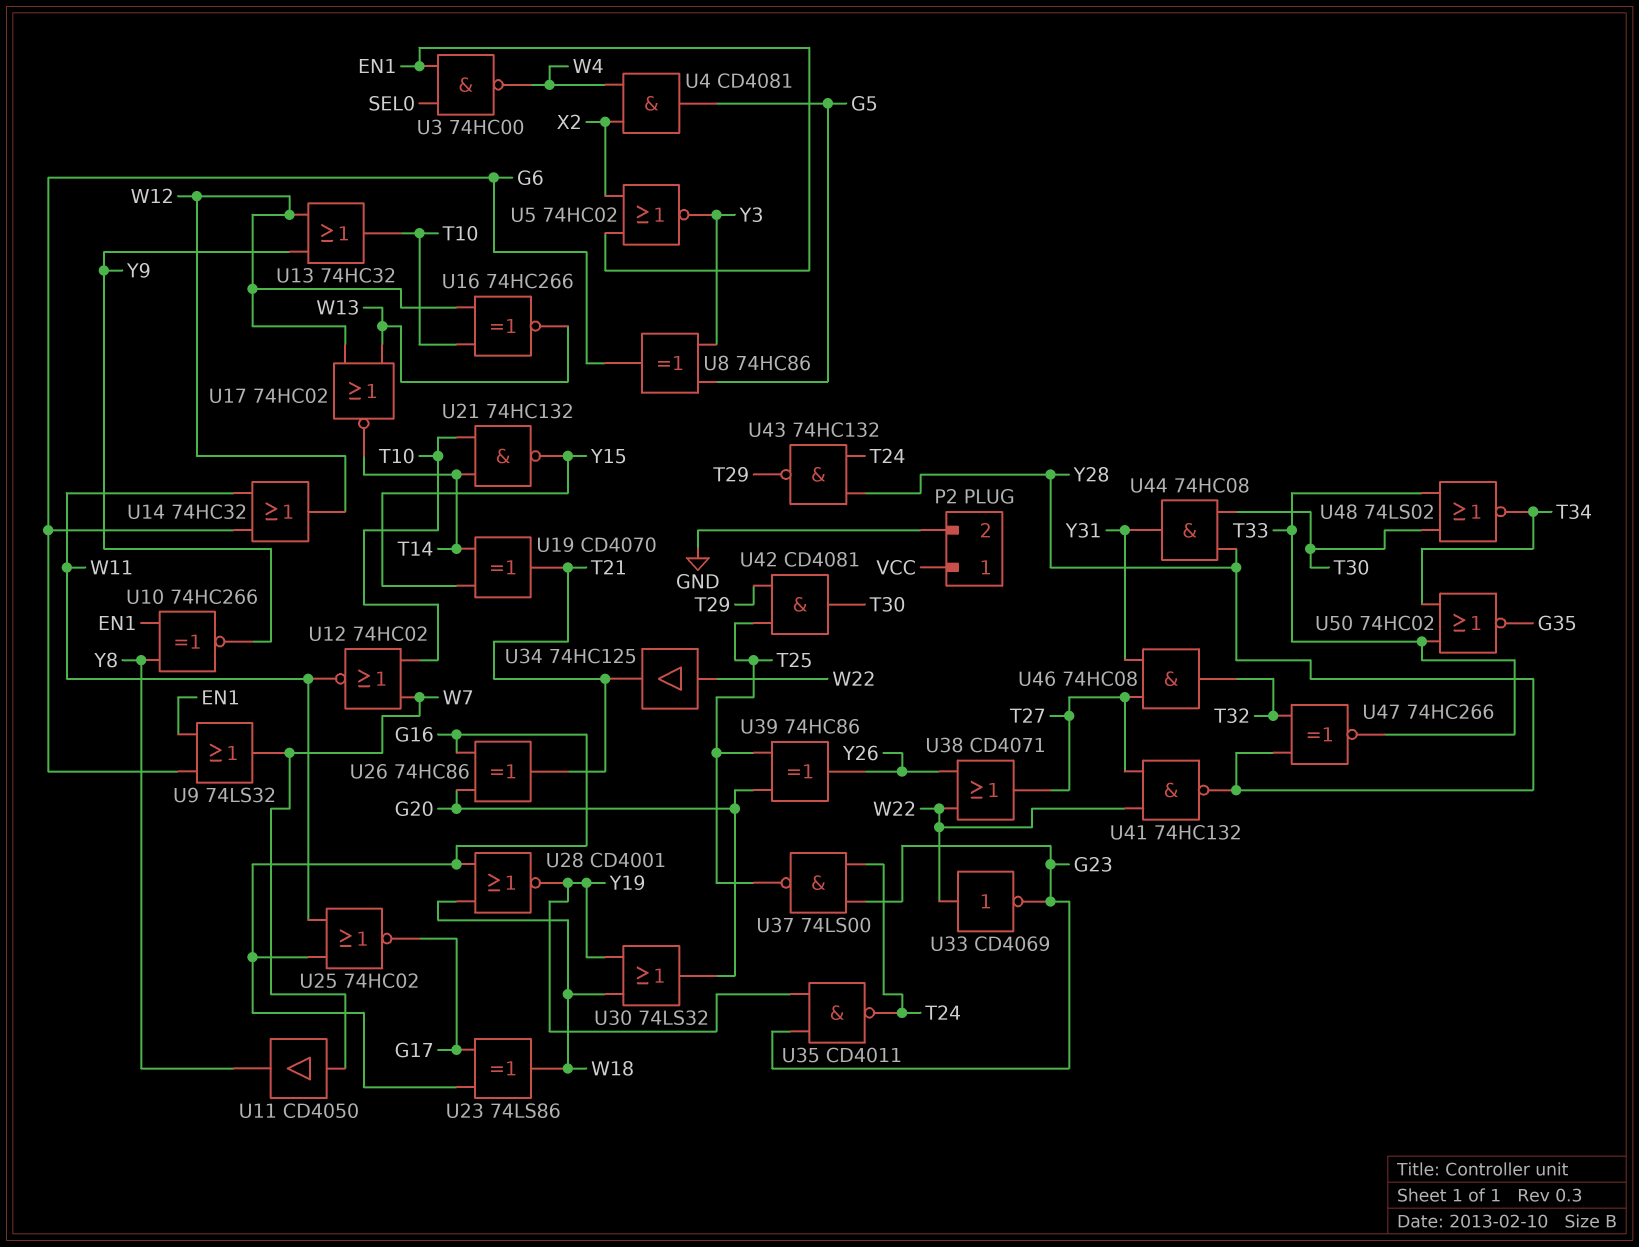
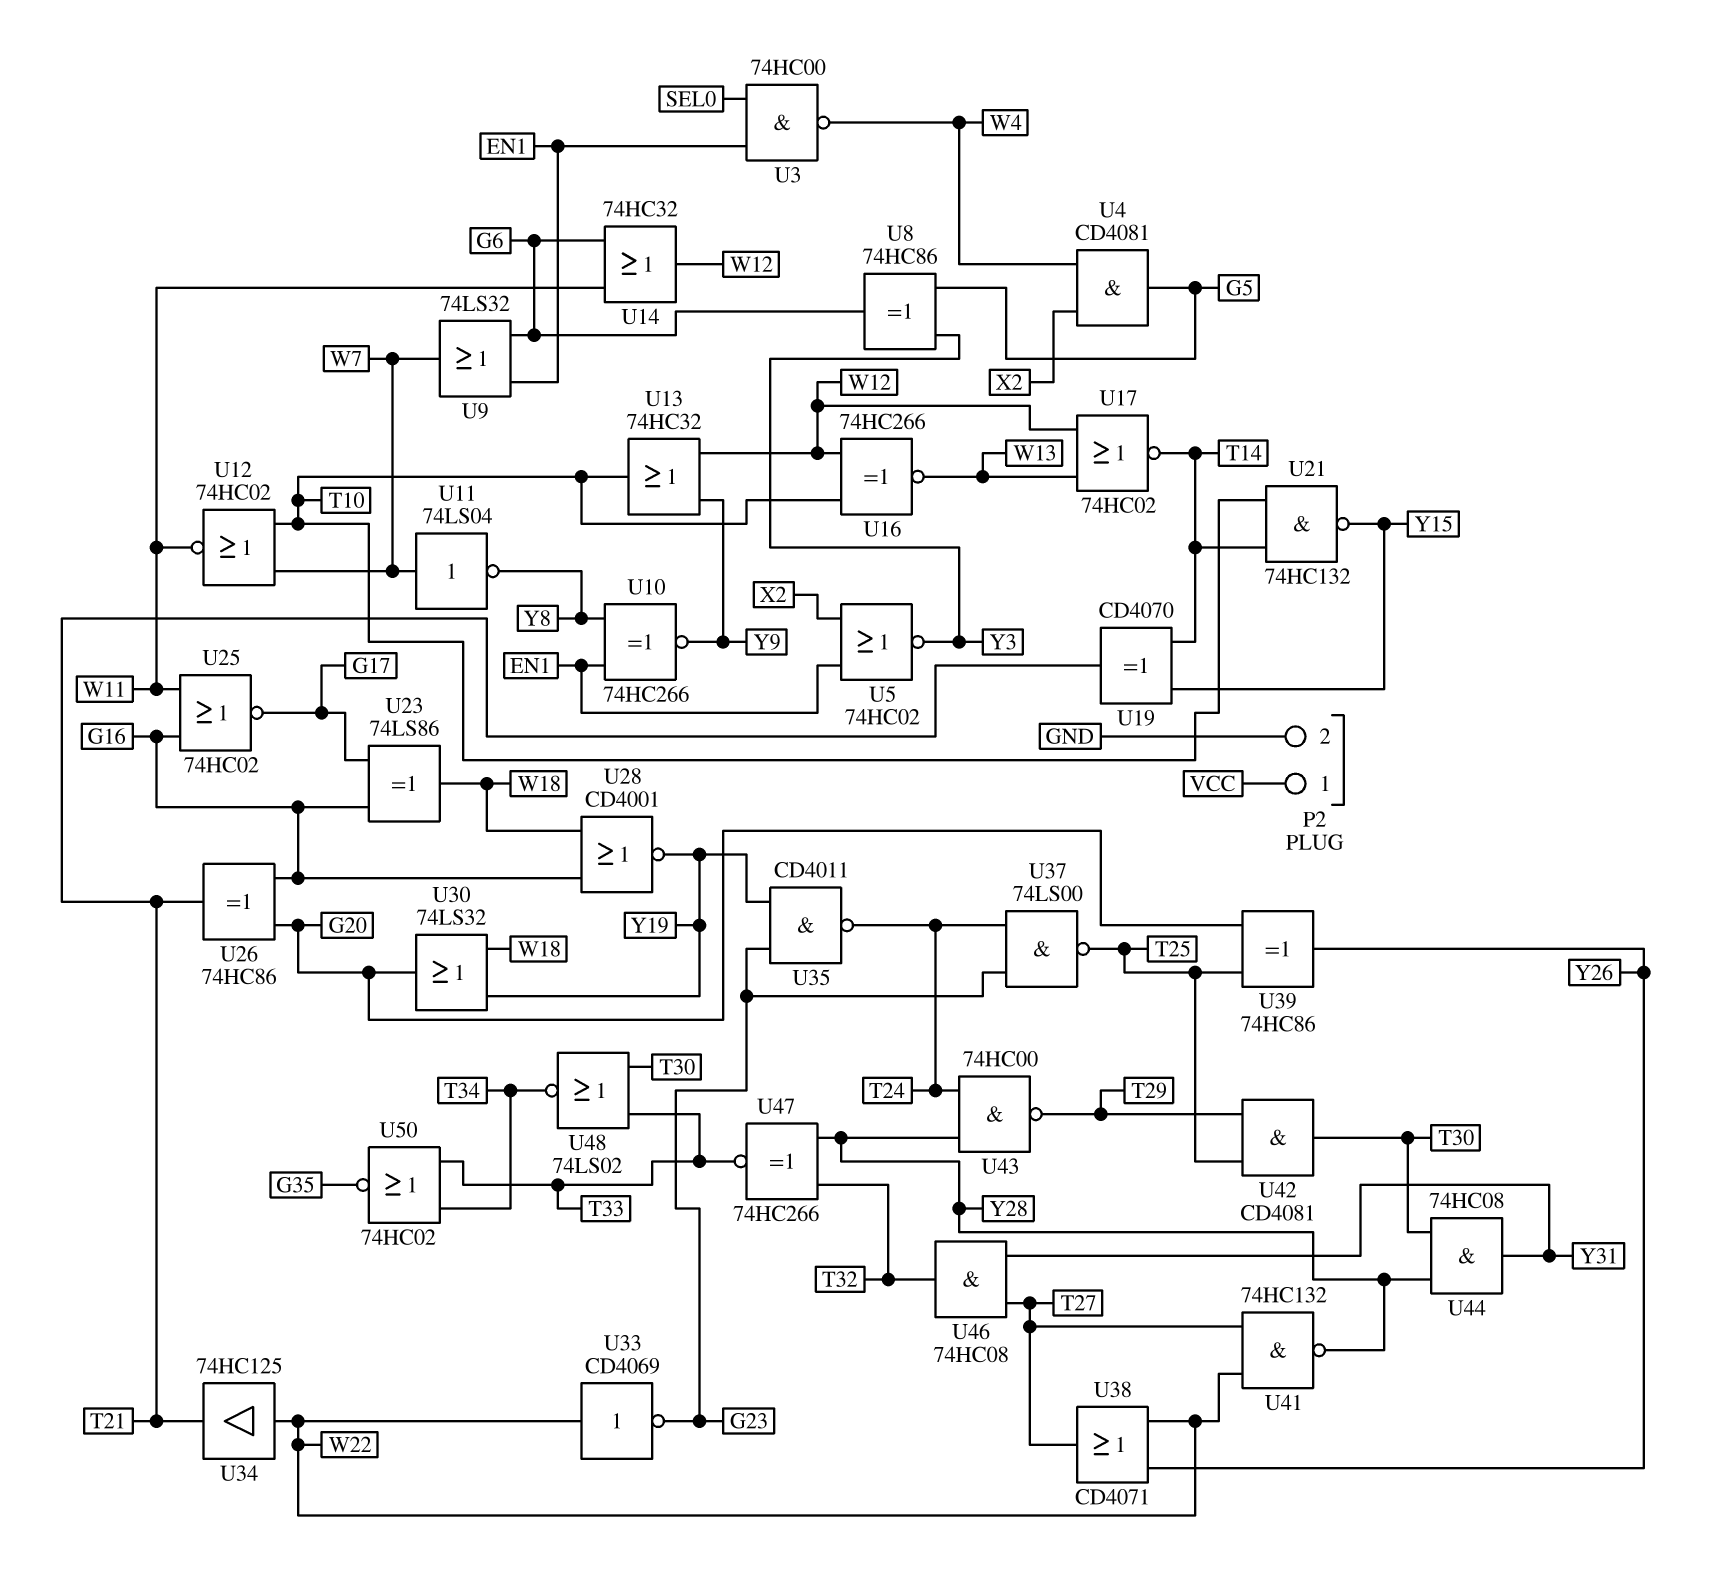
U11: buffer CD4050 (in W7, out Y8) -> NOT 74LS04 (in W7, out Y8)
U43: NAND 74HC132 (in T24, in Y28, out T29) -> NAND 74HC00 (in T24, in Y28, out T29)

